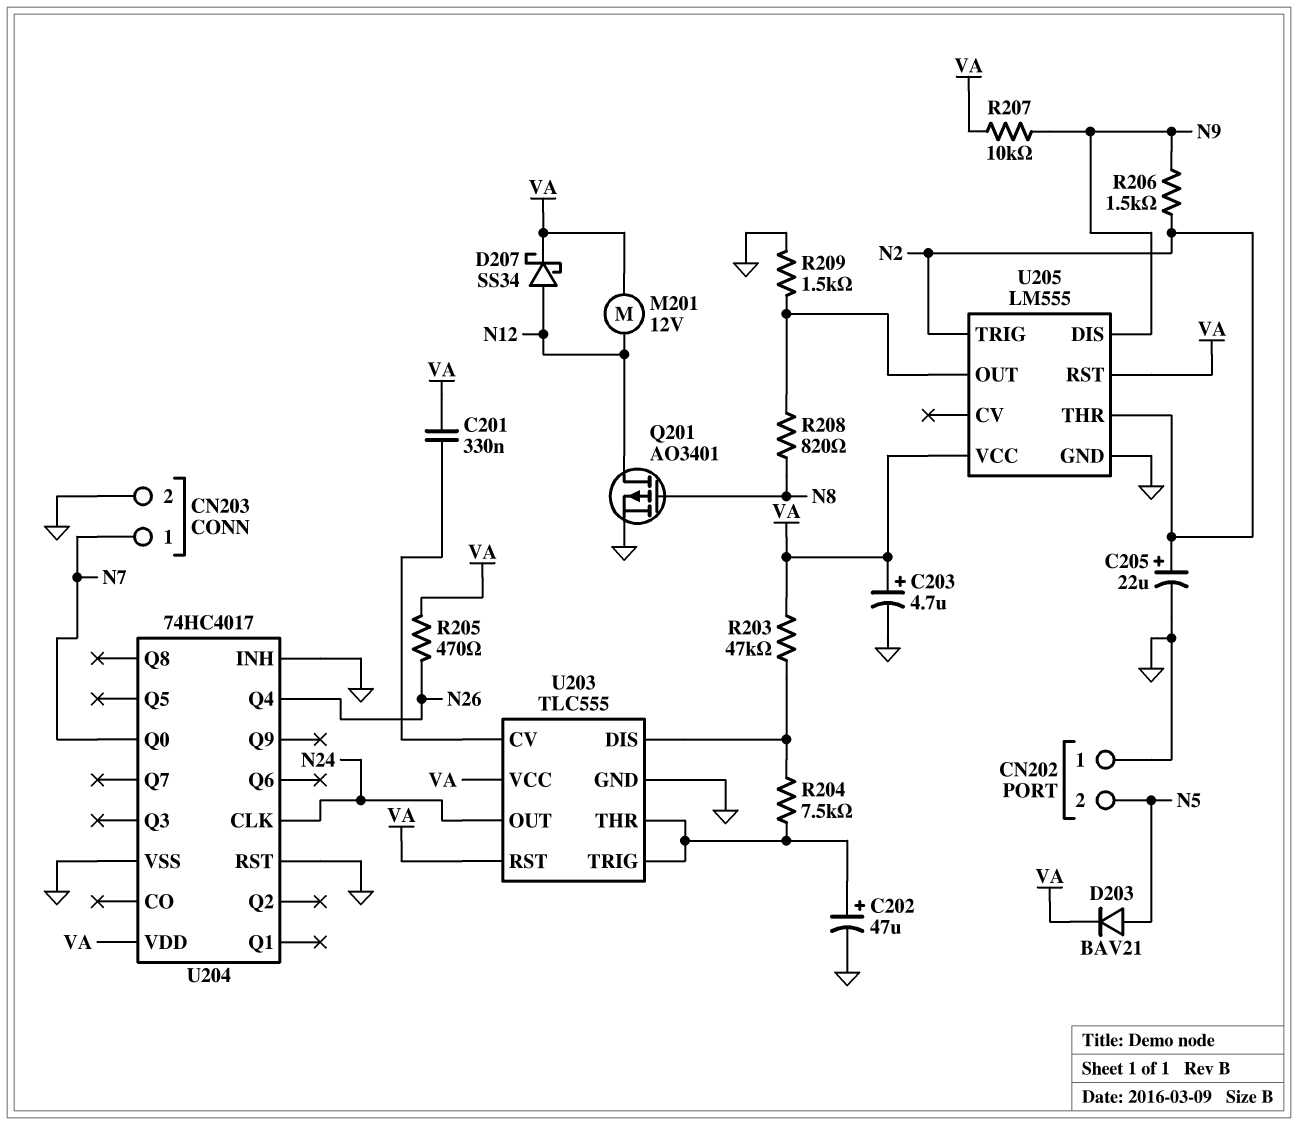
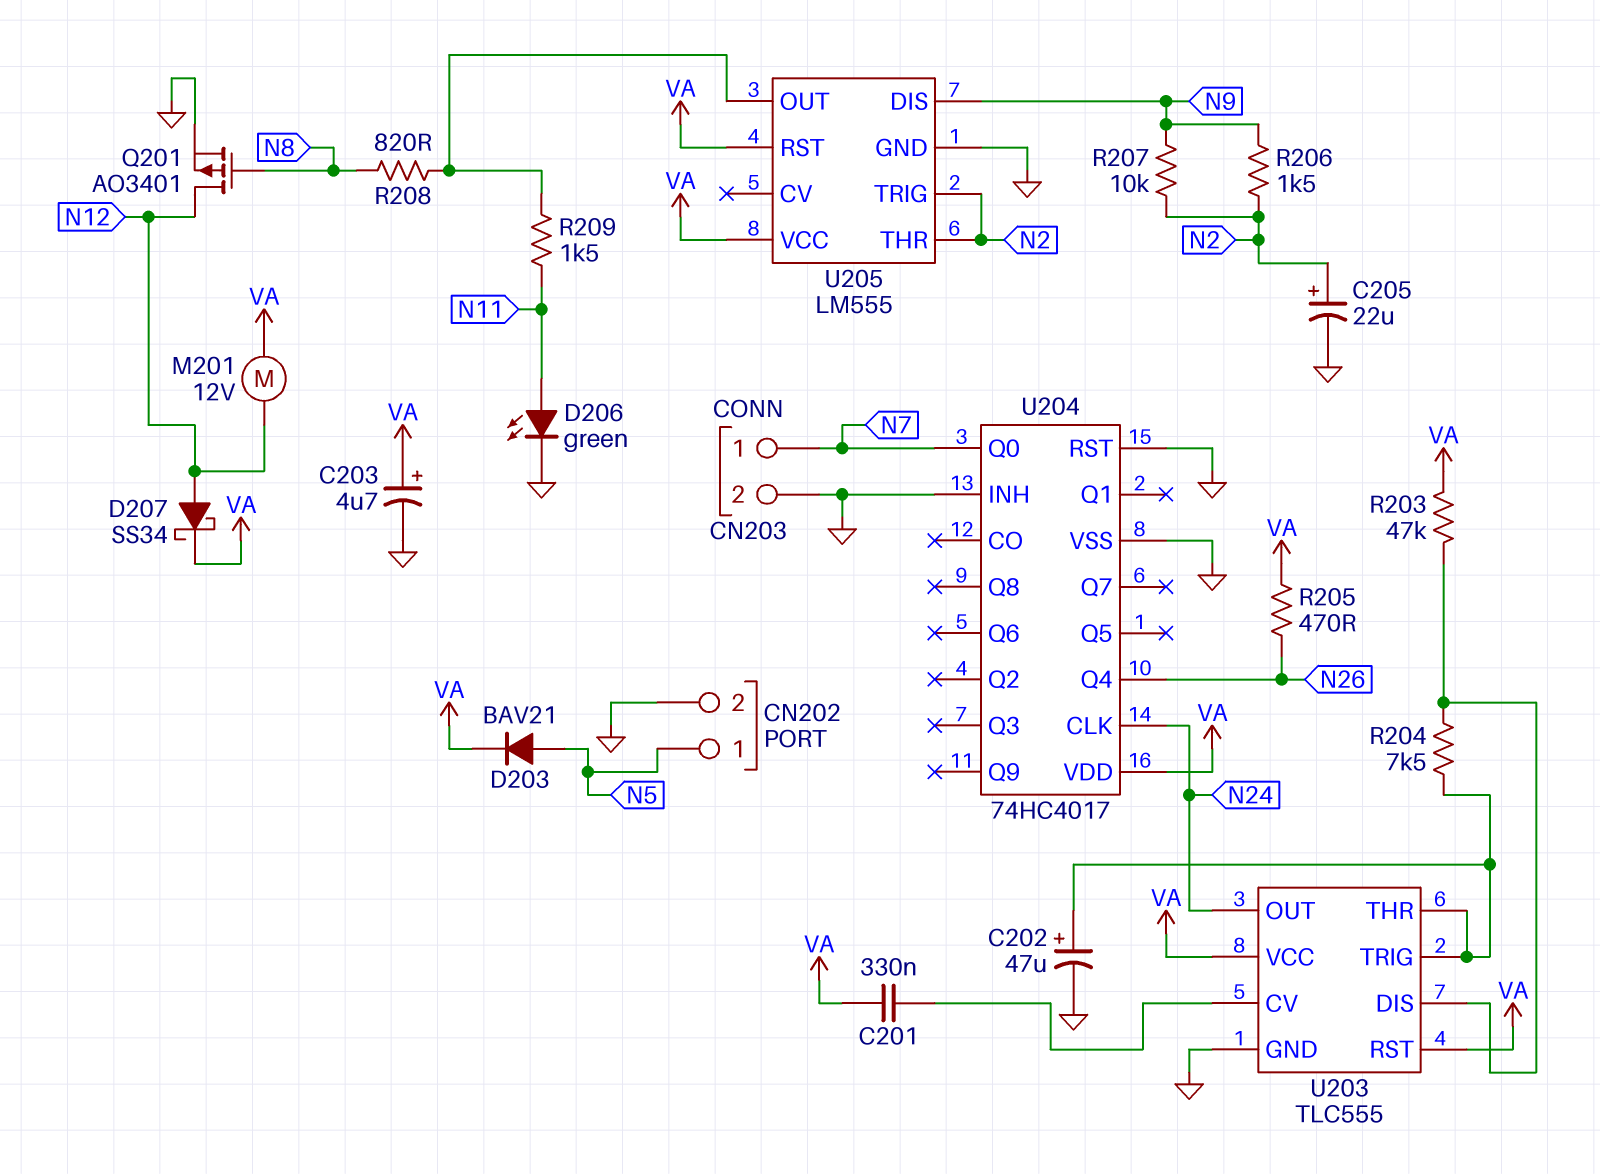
CN202 pin 1: GND -> N5
CN202 pin 2: N5 -> GND
D206: none -> LED green (A N11, K GND)
R207: 10k (N9, VA) -> 10k (N2, N9)
R209: 1.5k (GND, U205/OUT) -> 1.5k (N11, U205/OUT)

